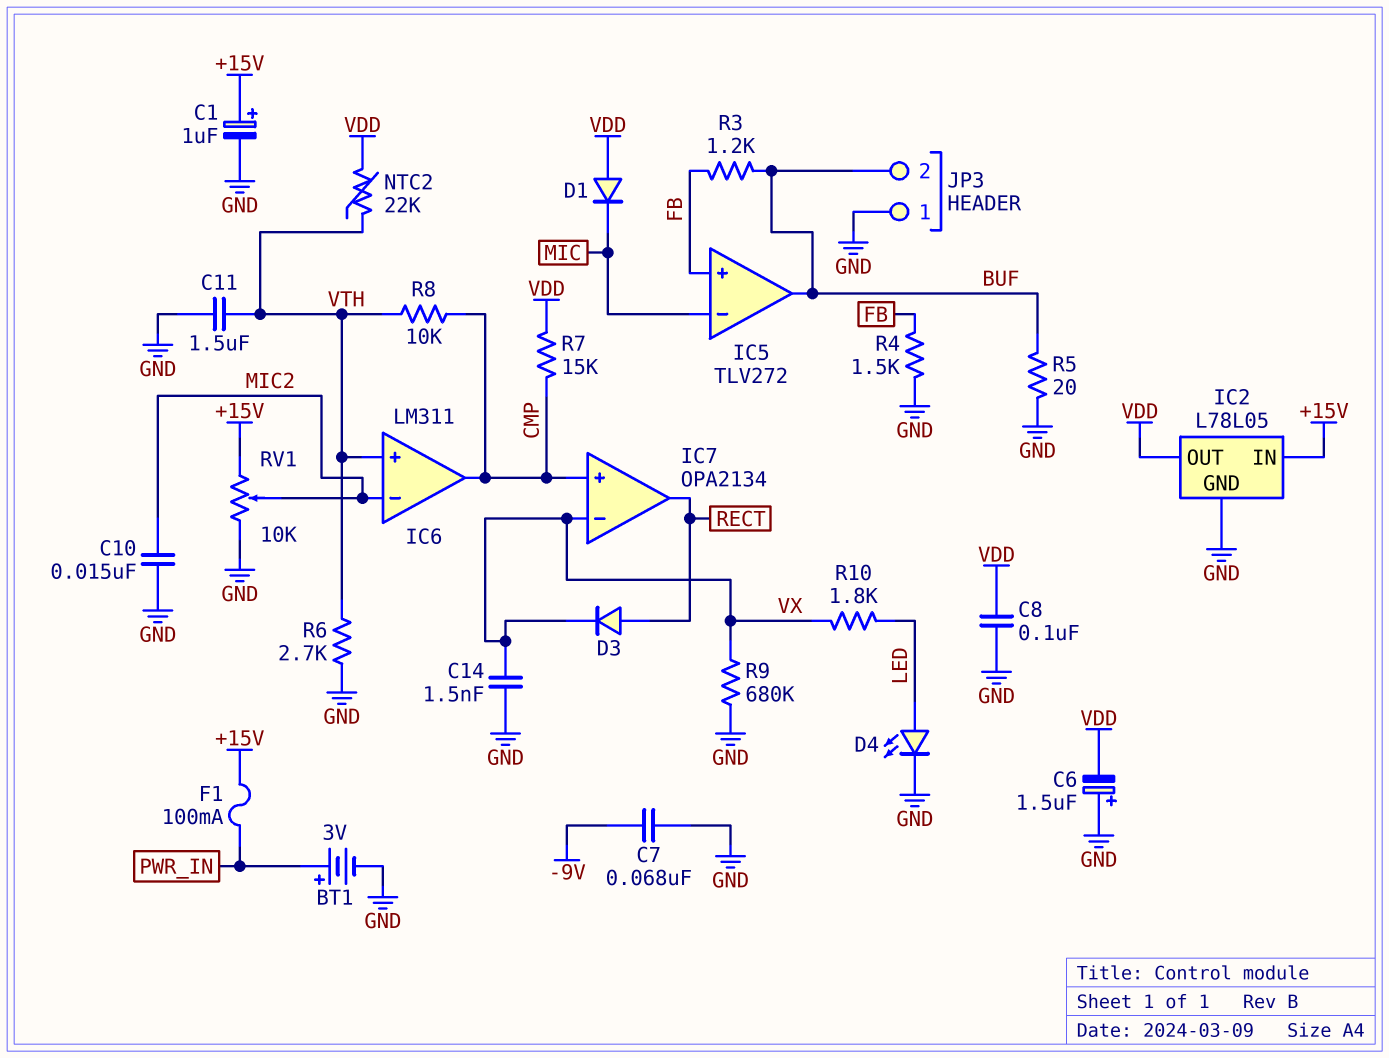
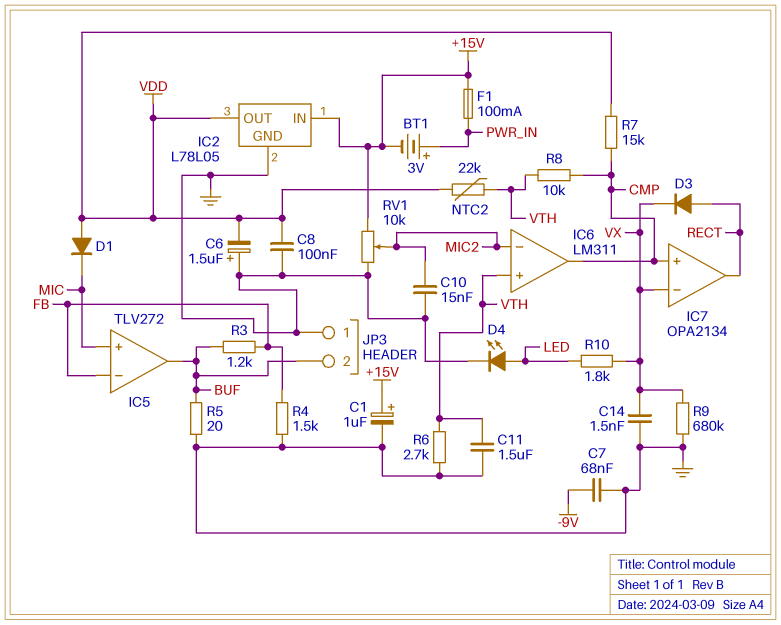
BT1: 3V (plus PWR_IN, minus GND) -> 3V (plus PWR_IN, minus +15V)
IC5 pin in+: FB -> MIC
IC5 pin in-: MIC -> FB

